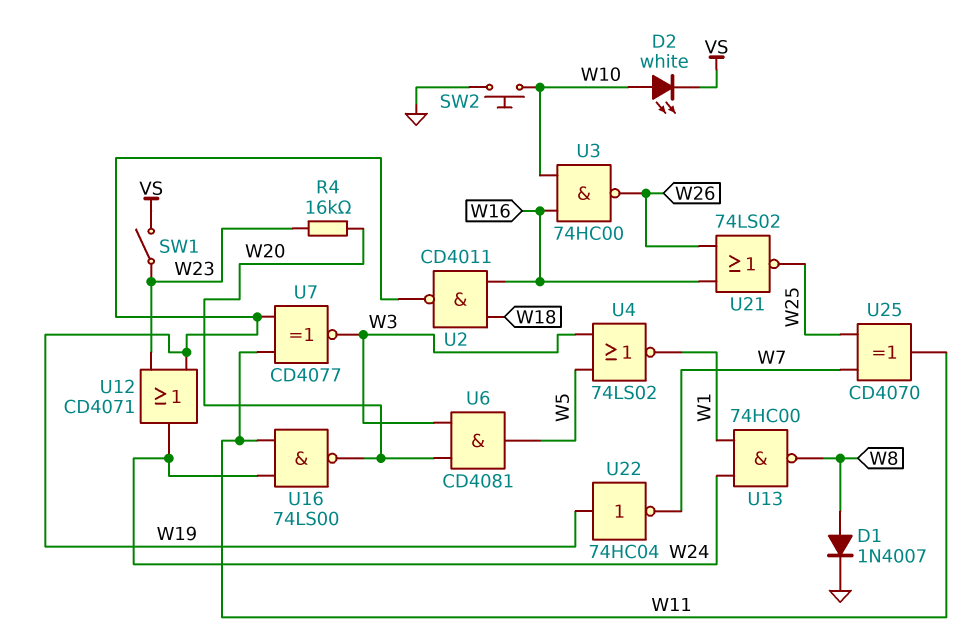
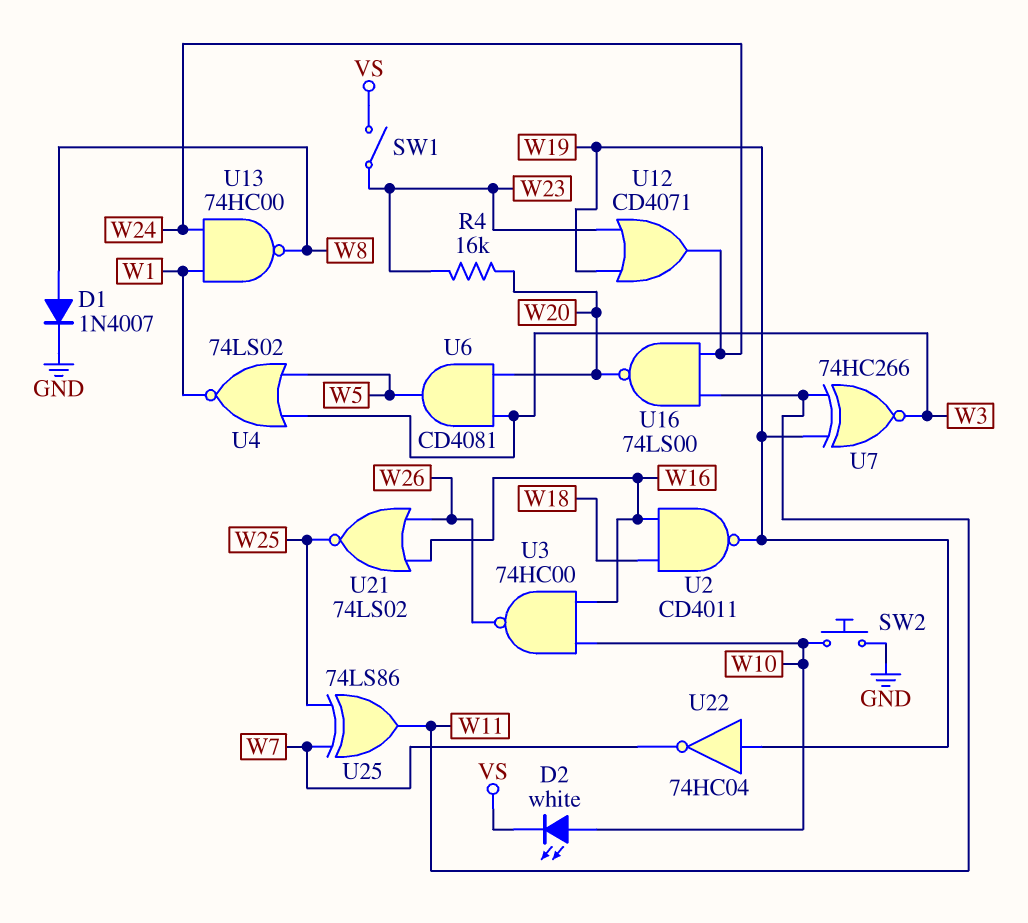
U7: XNOR CD4077 (in W11, in W19, out W3) -> XNOR 74HC266 (in W11, in W19, out W3)
U25: XOR CD4070 (in W7, in W25, out W11) -> XOR 74LS86 (in W7, in W25, out W11)

